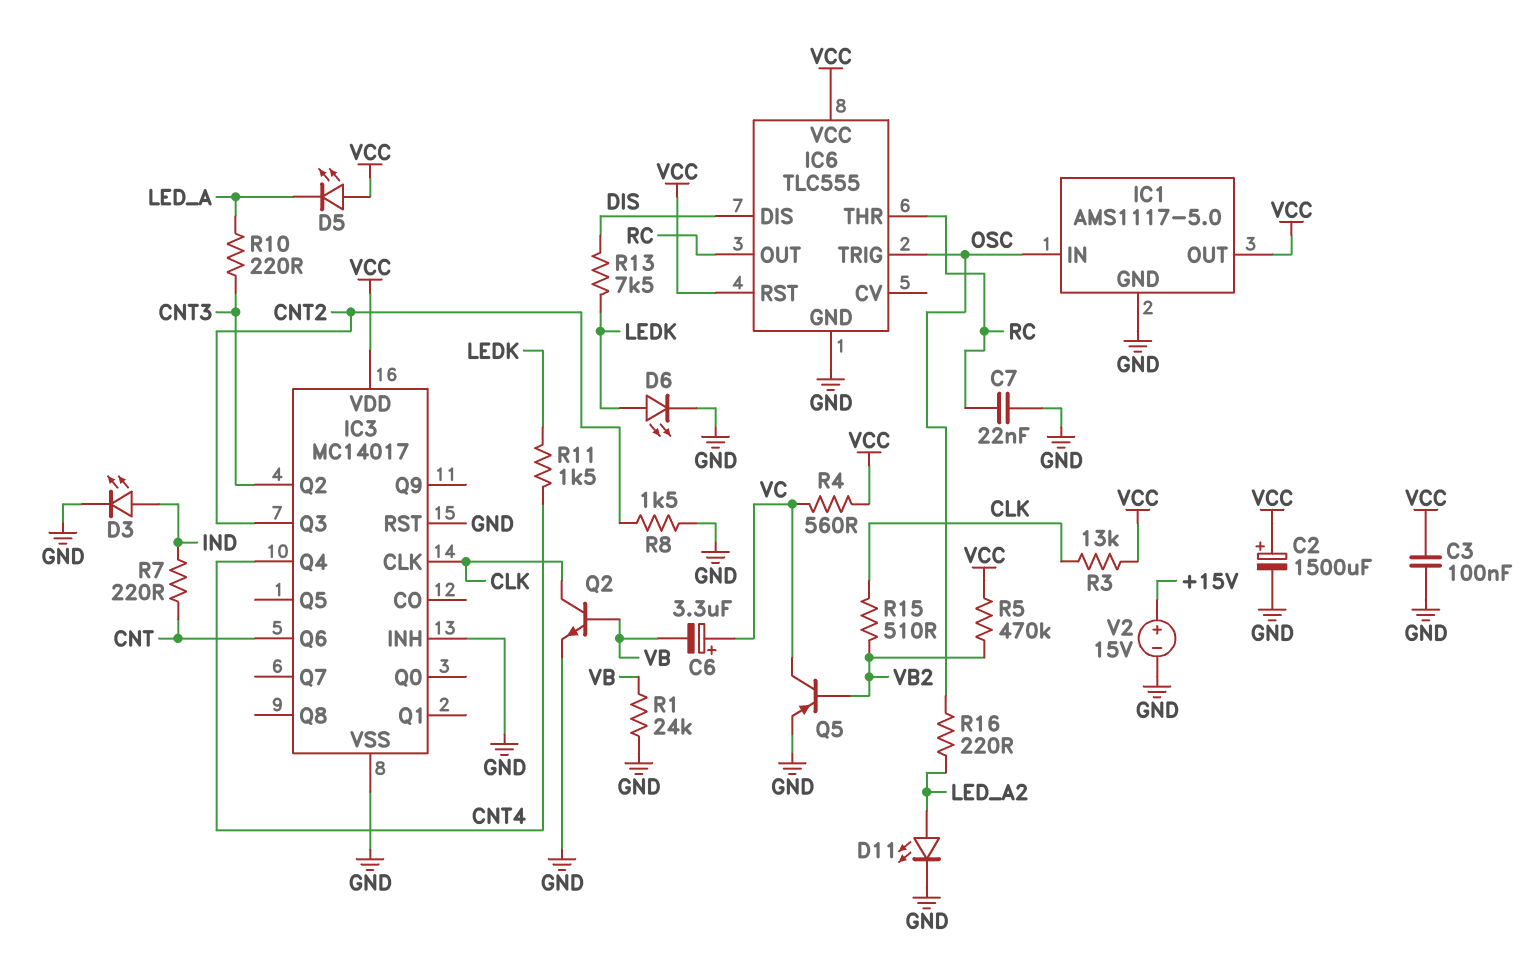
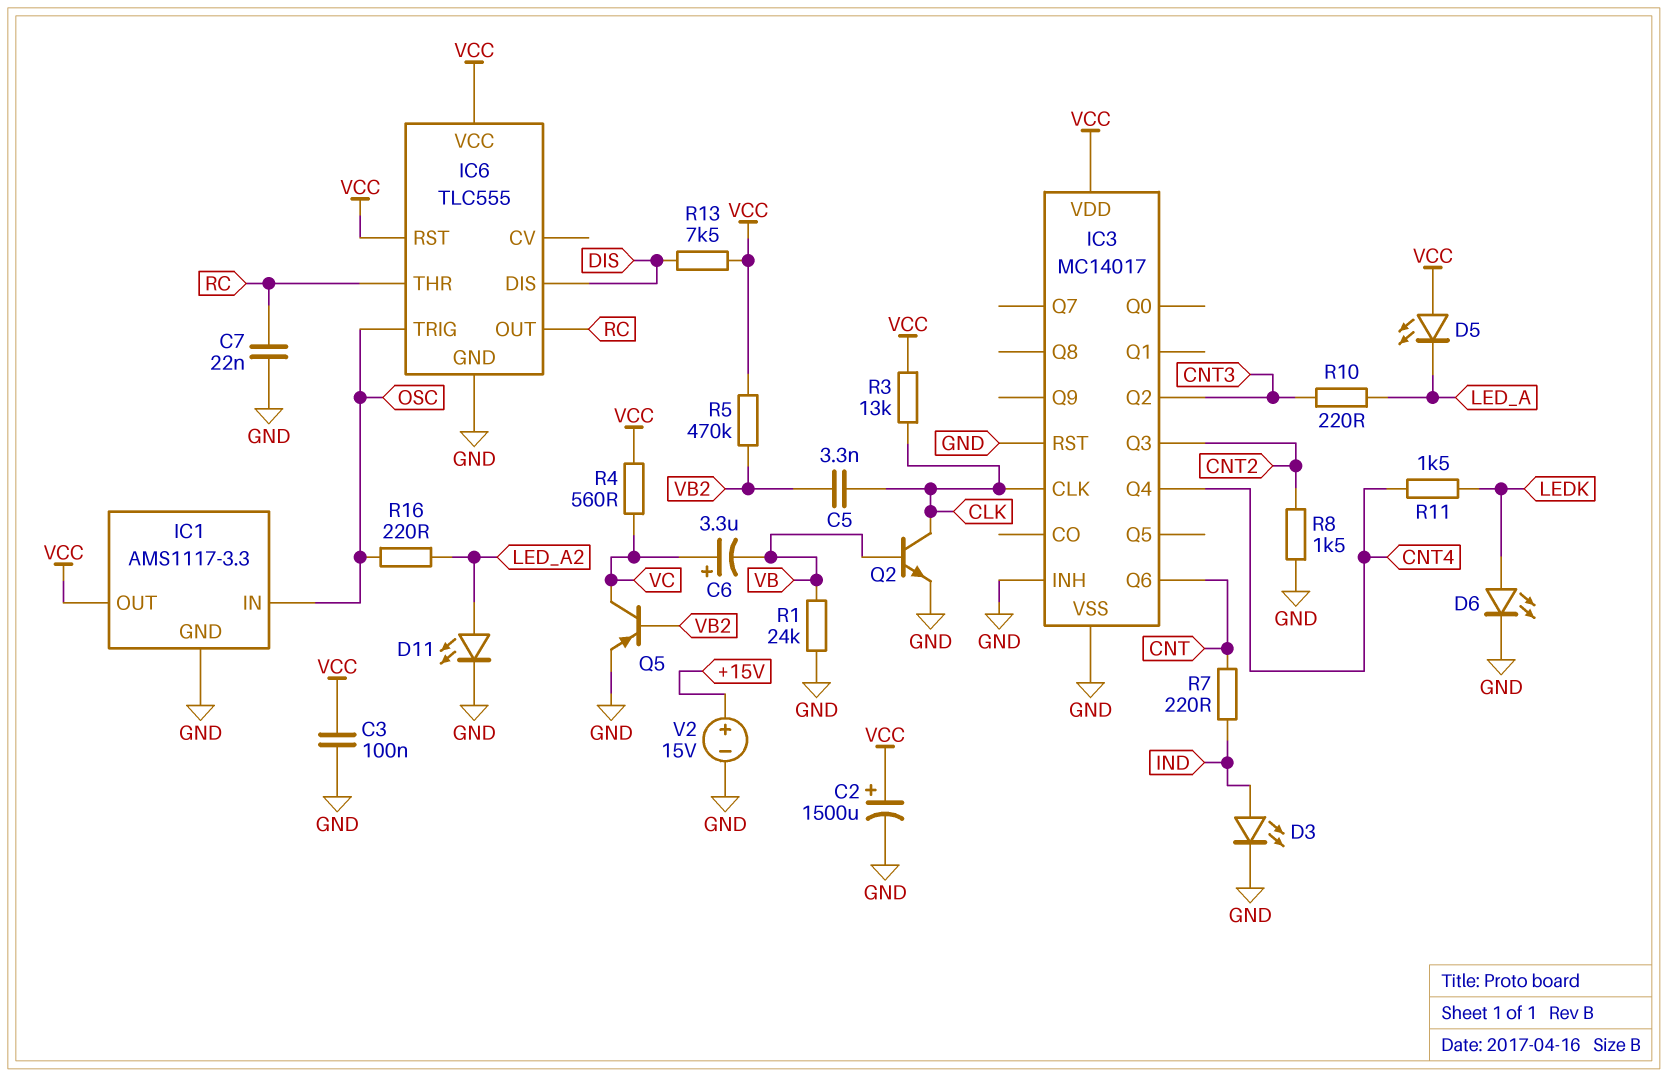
C5: none -> 3.3nF (CLK, VB2)
IC1: AMS1117-5.0 -> AMS1117-3.3
R13: 7.5k (DIS, LEDK) -> 7.5k (DIS, VCC)
R15: 510 (CLK, VB2) -> none

